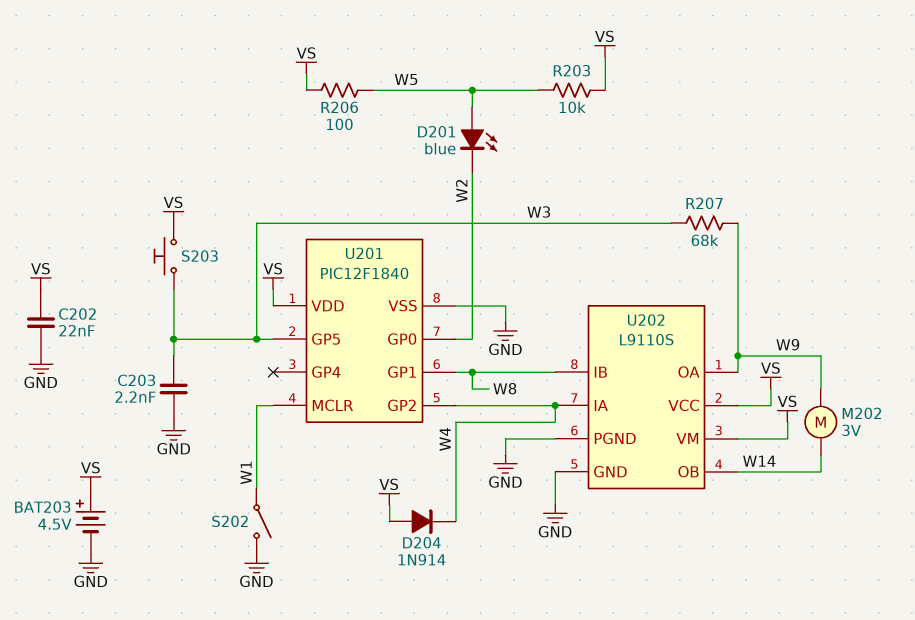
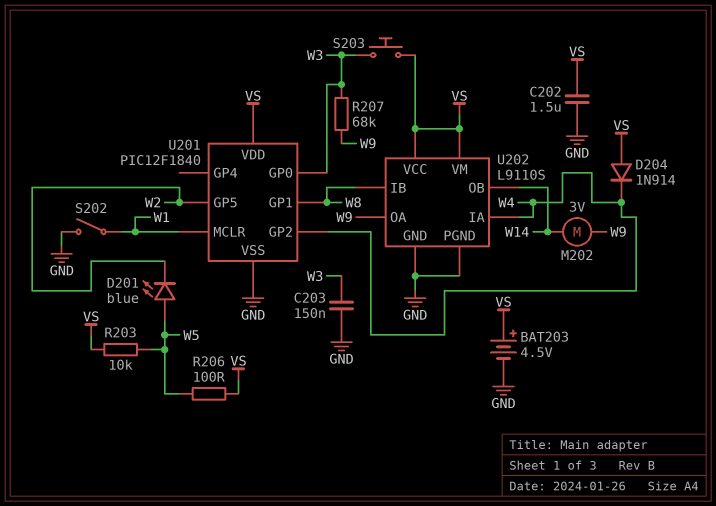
C202: 22nF (GND, VS) -> 1.5uF (GND, VS)
C203: 2.2nF (GND, W3) -> 150nF (GND, W3)
U201 pin GP0: W2 -> W3
U201 pin GP5: W3 -> W2

